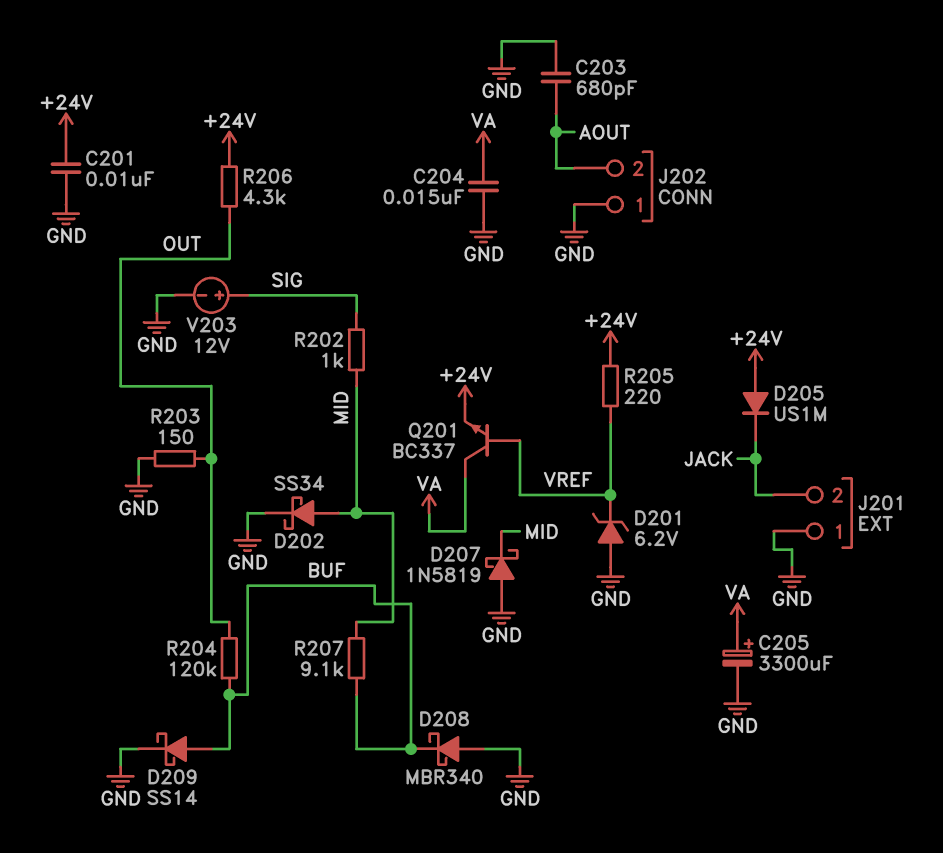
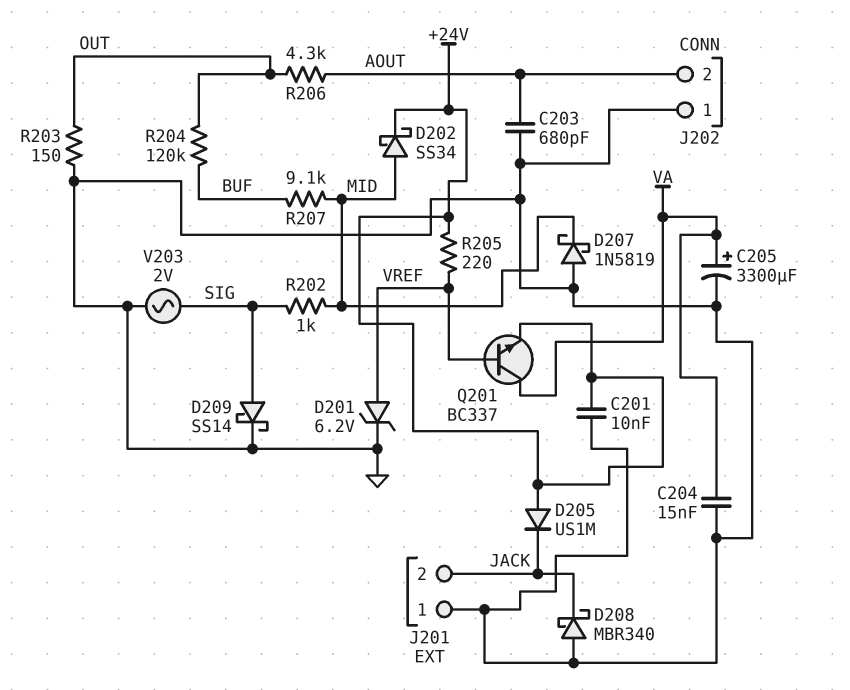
D201: zener 6.2V (A GND, K VREF) -> zener 6.2V (A VREF, K GND)
D202: schottky SS34 (A MID, K GND) -> schottky SS34 (A MID, K +24V)
D208: schottky MBR340 (A GND, K BUF) -> schottky MBR340 (A GND, K JACK)
D209: schottky SS14 (A BUF, K GND) -> schottky SS14 (A SIG, K GND)
R206: 4.3k (+24V, OUT) -> 4.3k (AOUT, OUT)
V203: 12V (plus SIG, minus GND) -> AC 2V (GND, SIG)

